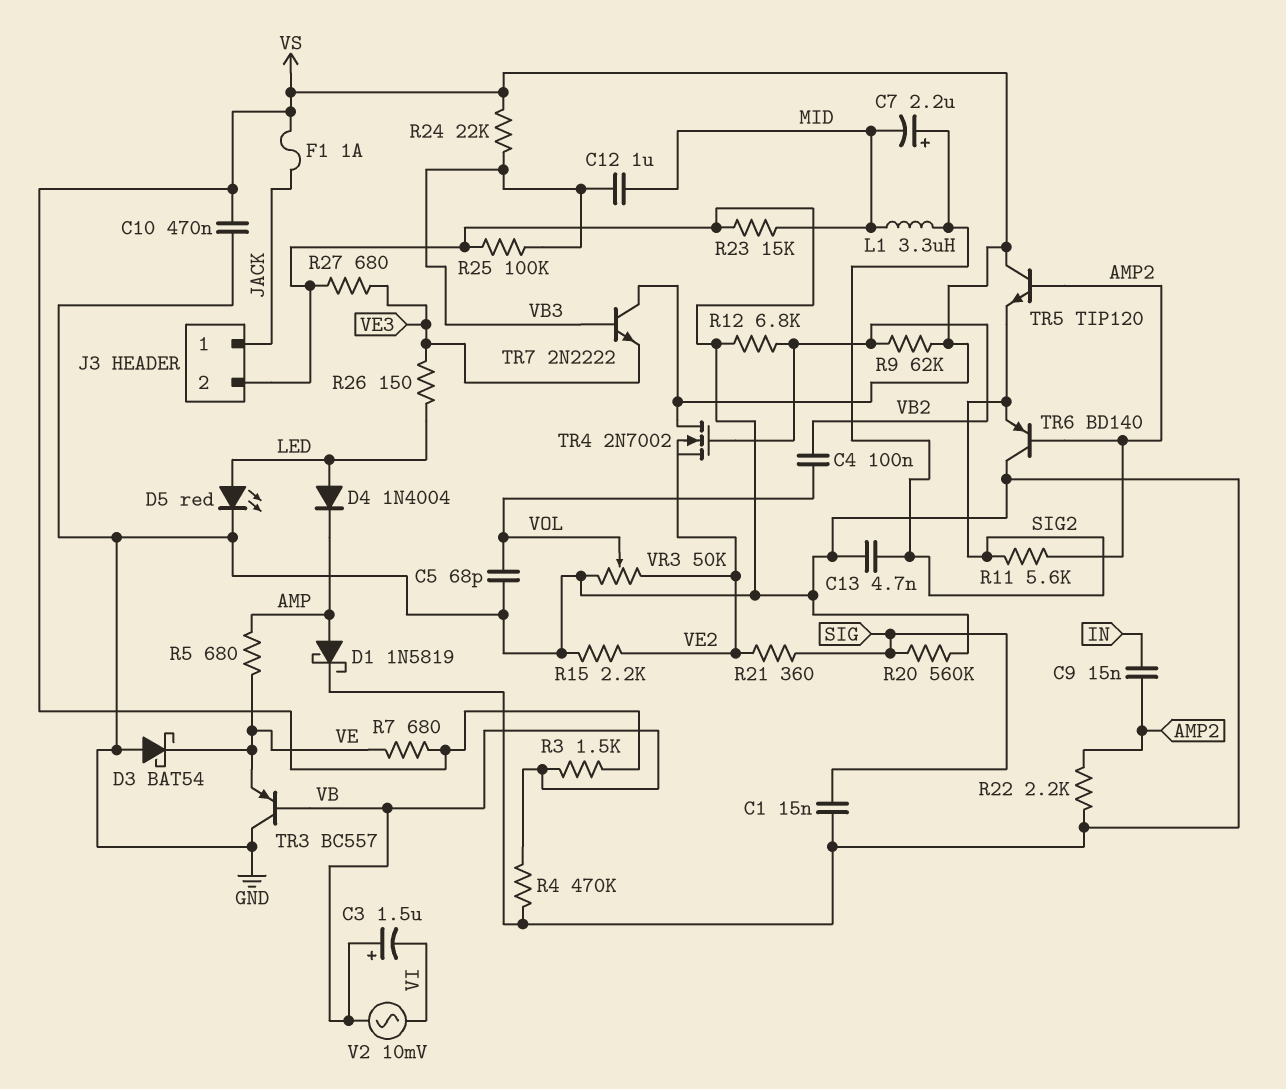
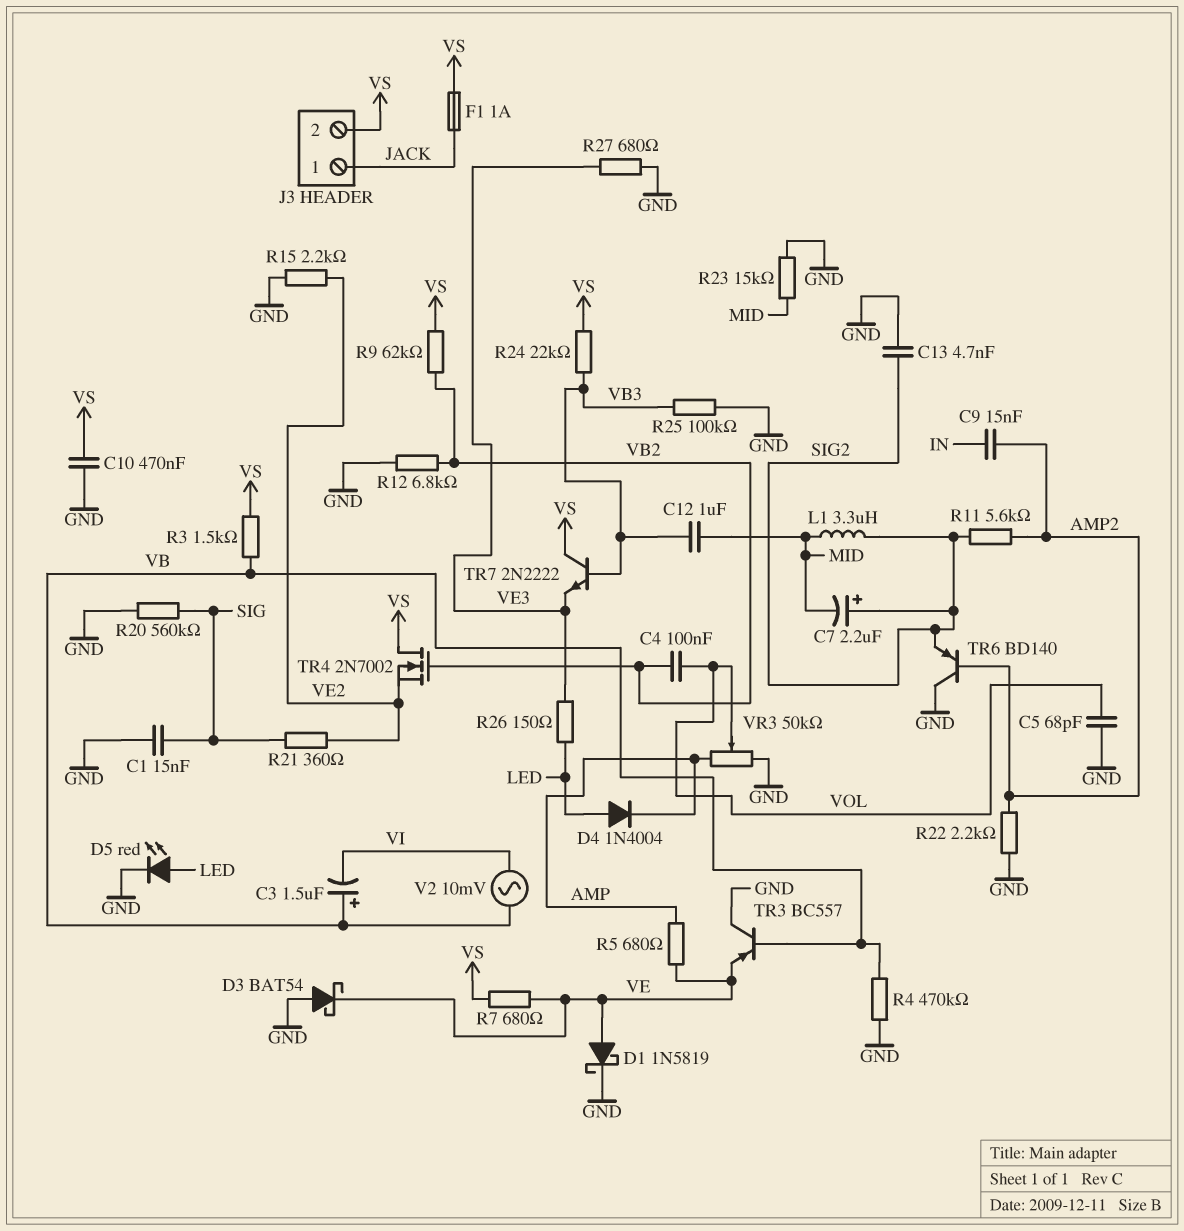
D1: schottky 1N5819 (A AMP, K GND) -> schottky 1N5819 (A VE, K GND)
J3 pin 2: GND -> VS
TR5: NPN TIP120 (B AMP2, C VS, E SIG2) -> none
VR3: 50k (GND, VE2, wiper VOL) -> 50k (AMP, GND, wiper VOL)

